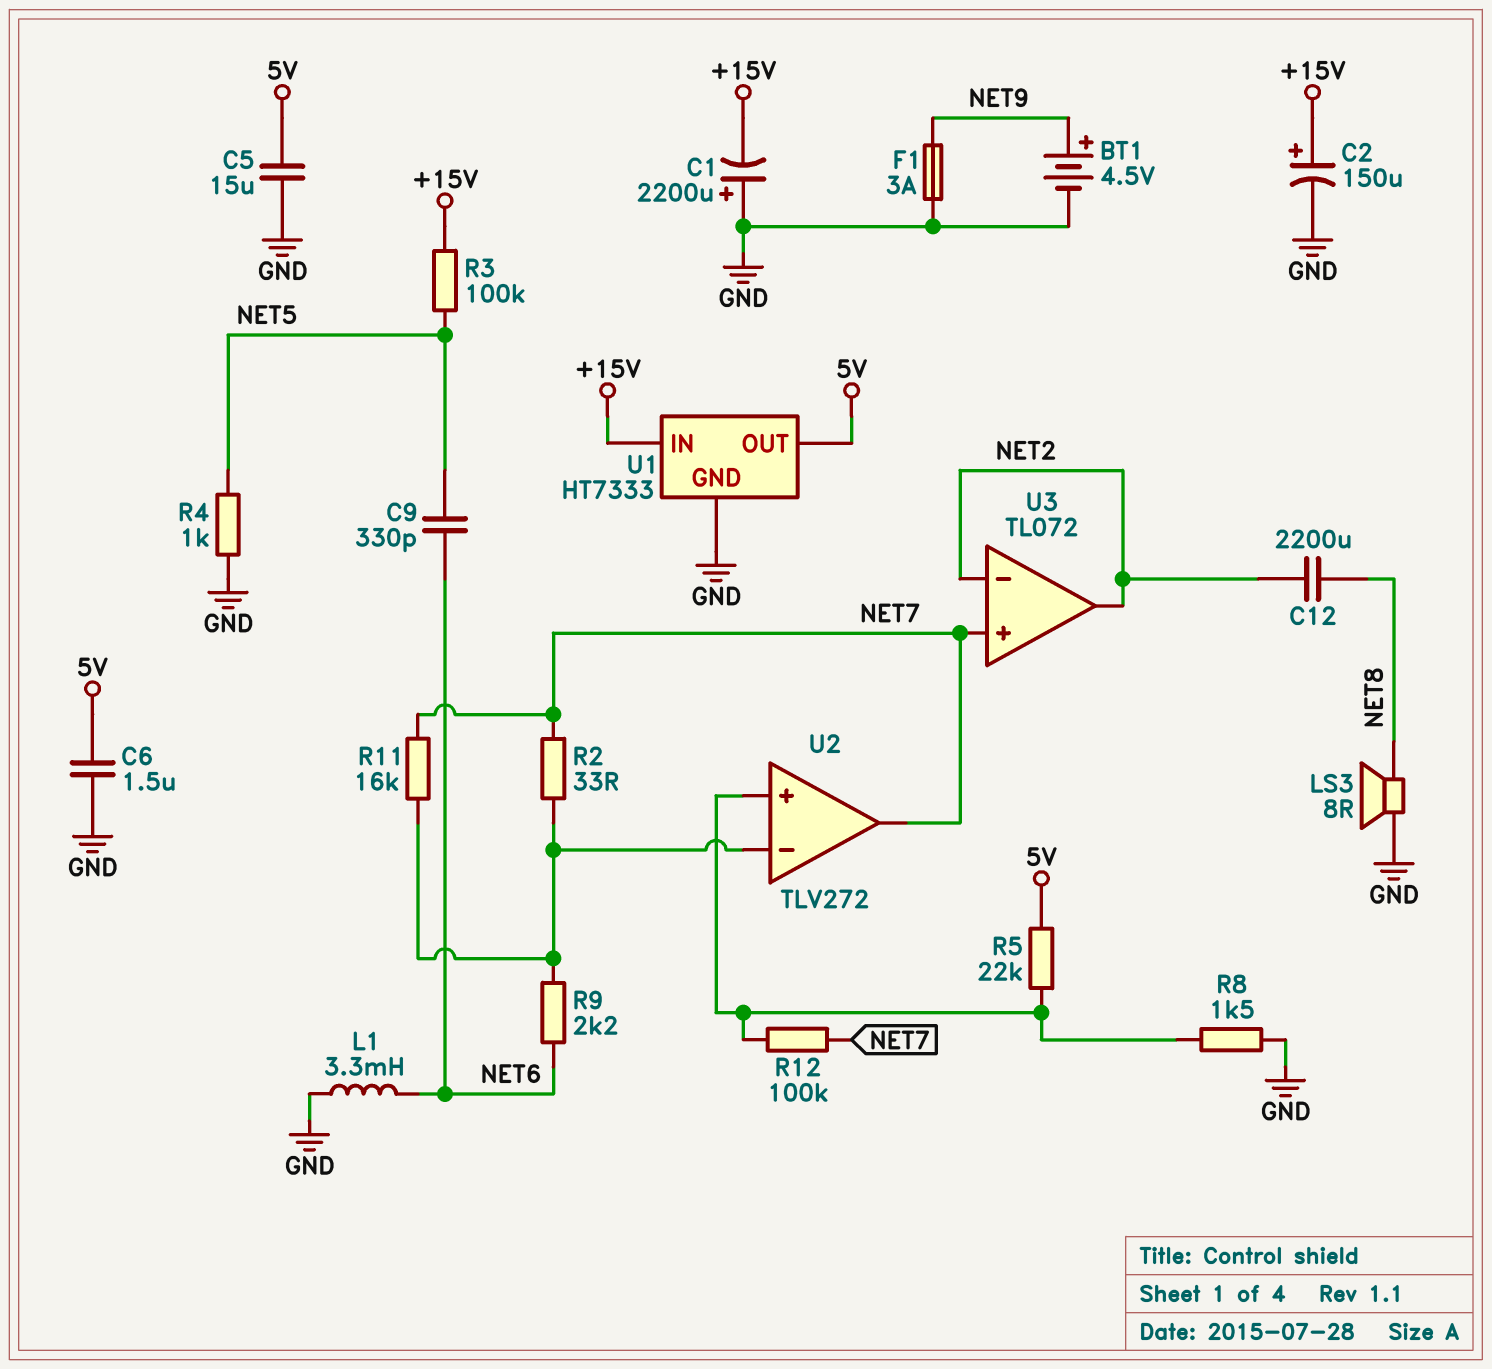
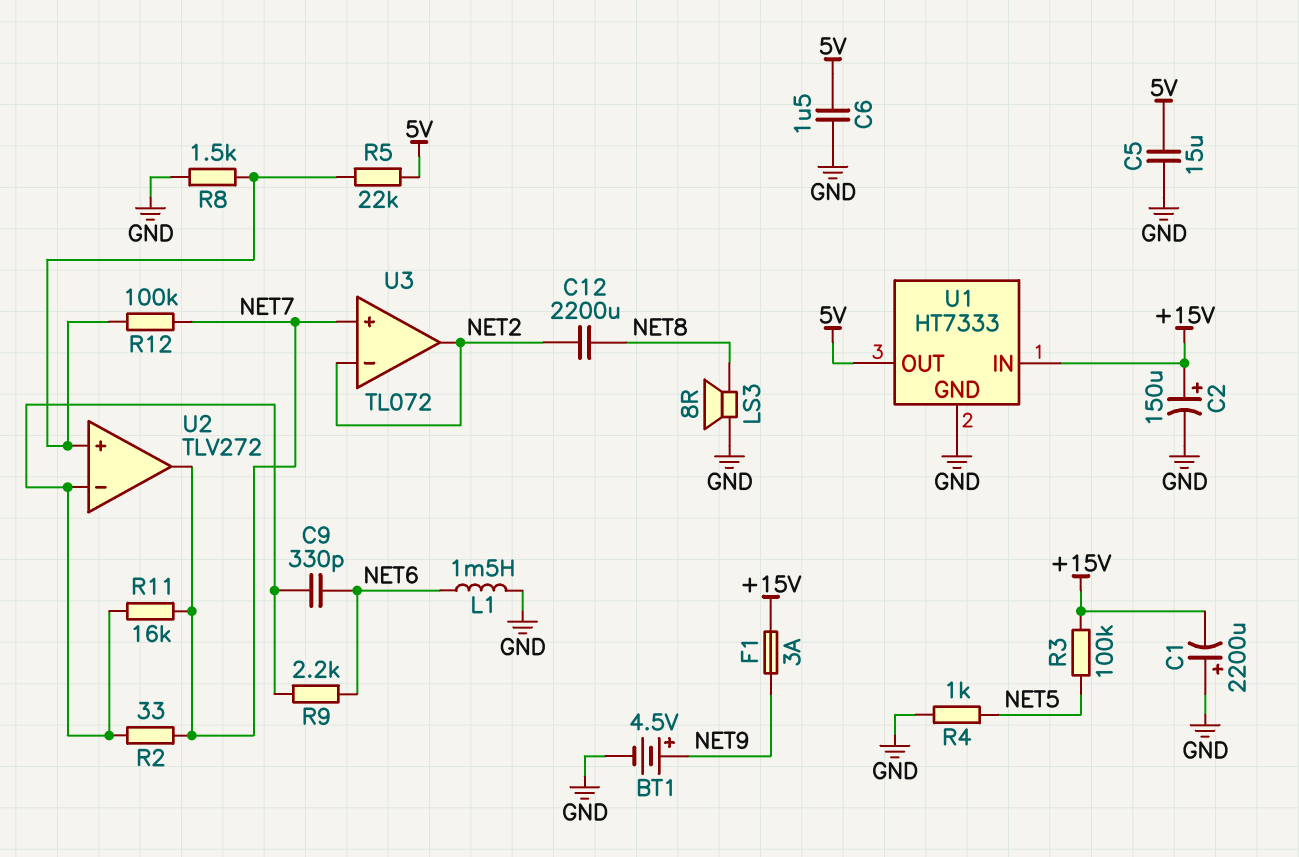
C9: 330pF (NET5, NET6) -> 330pF (NET6, U2/in-)
F1: 3A (GND, NET9) -> 3A (+15V, NET9)
L1: 3.3mH (GND, NET6) -> 1.5mH (GND, NET6)

